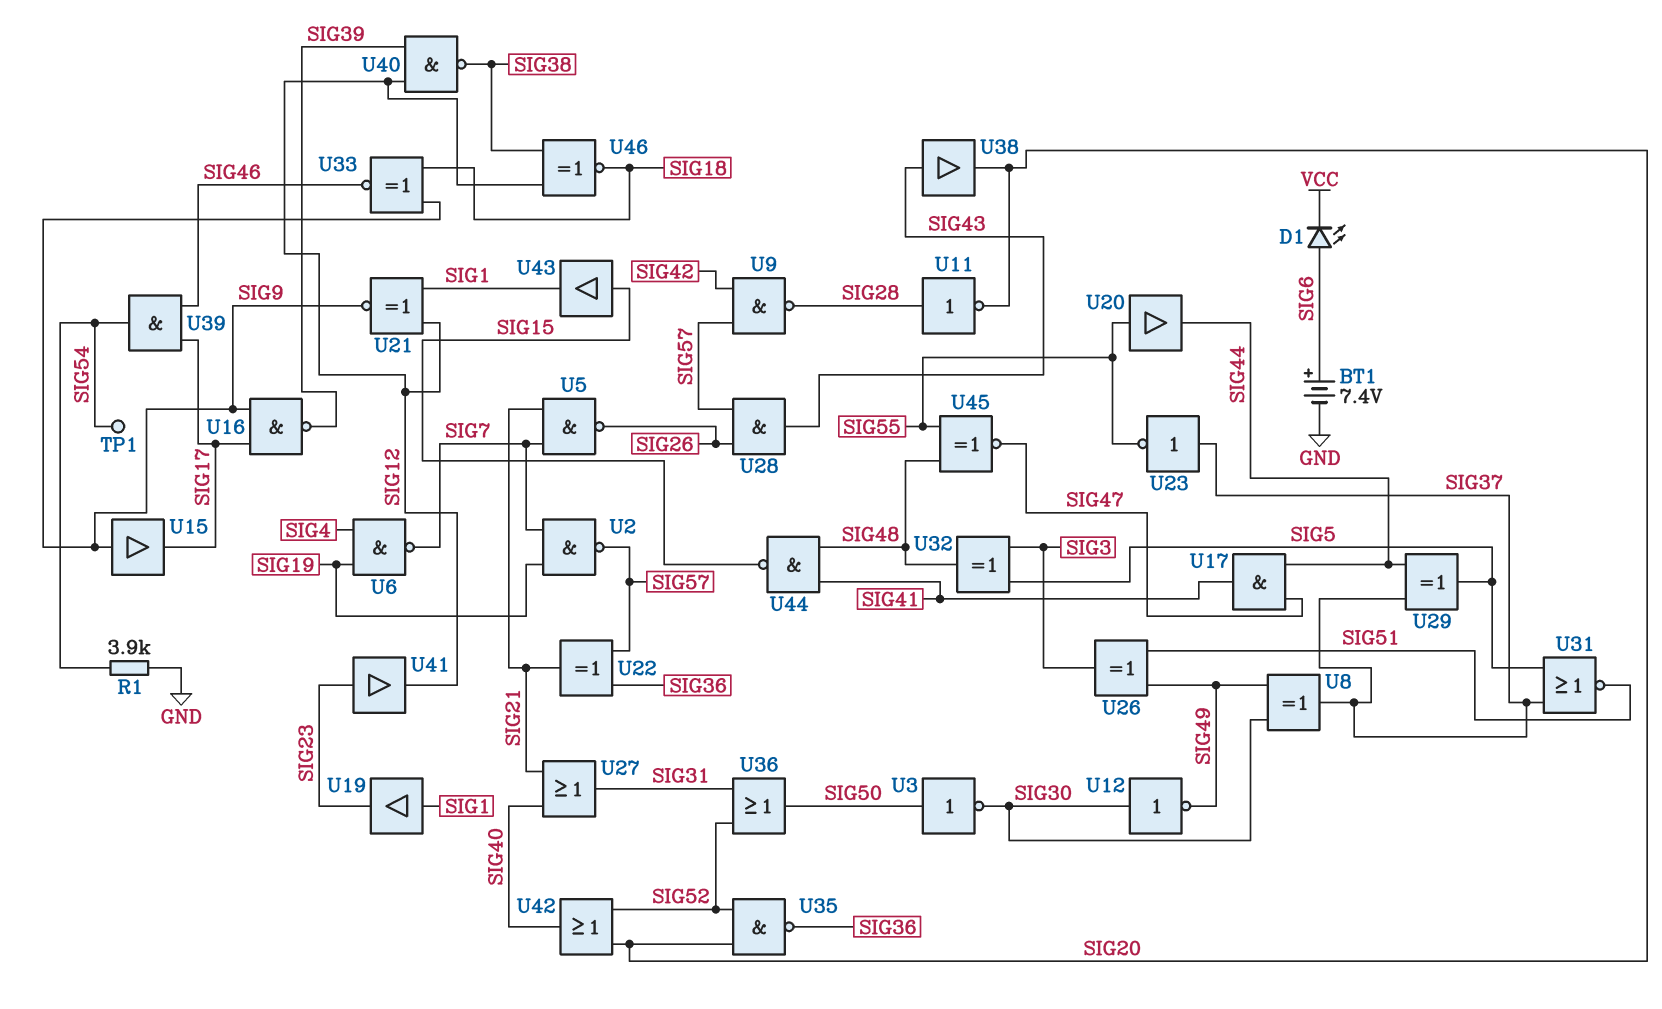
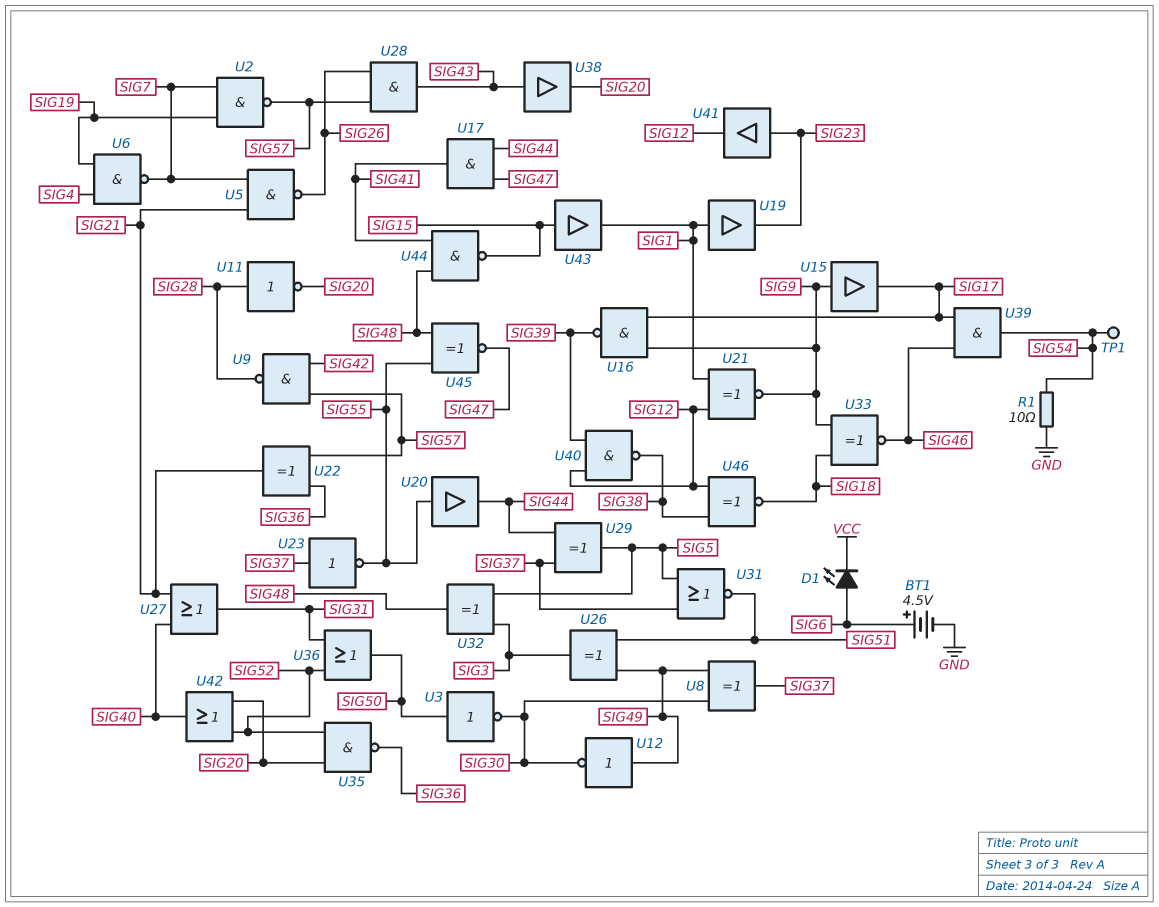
BT1: 7.4V (plus SIG6, minus GND) -> 4.5V (plus SIG6, minus GND)
R1: 3.9k (GND, SIG54) -> 10 (GND, SIG54)
U12: NOT (in SIG30, out SIG49) -> NOT (in SIG49, out SIG30)

